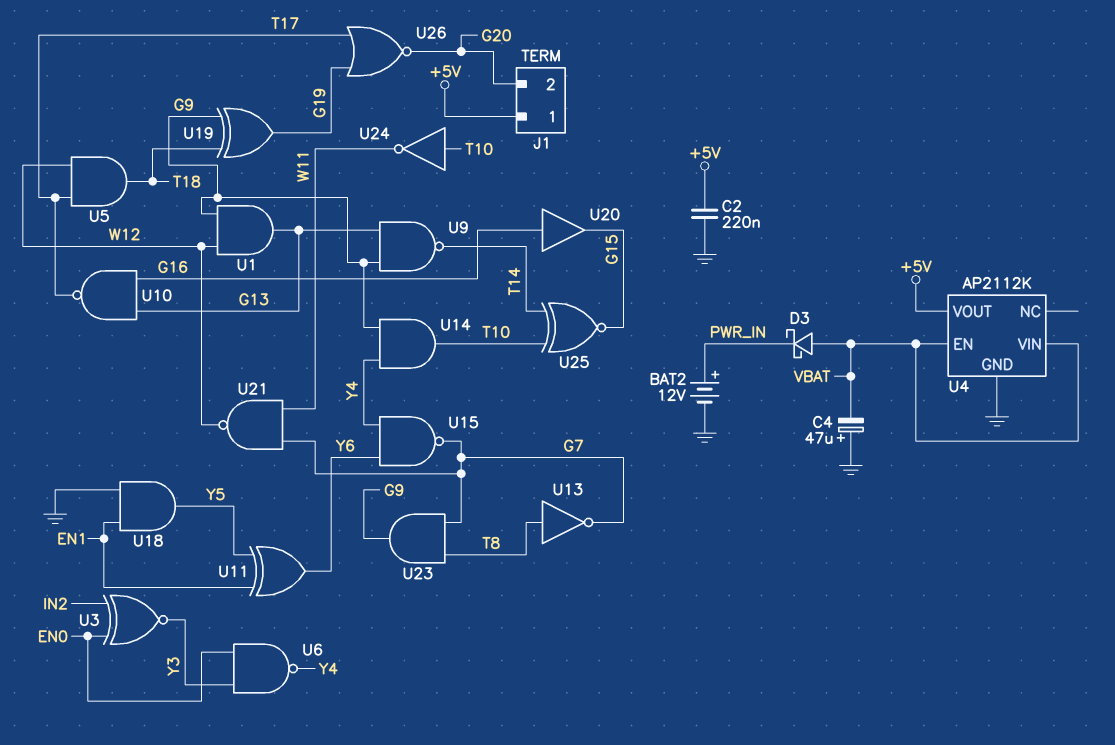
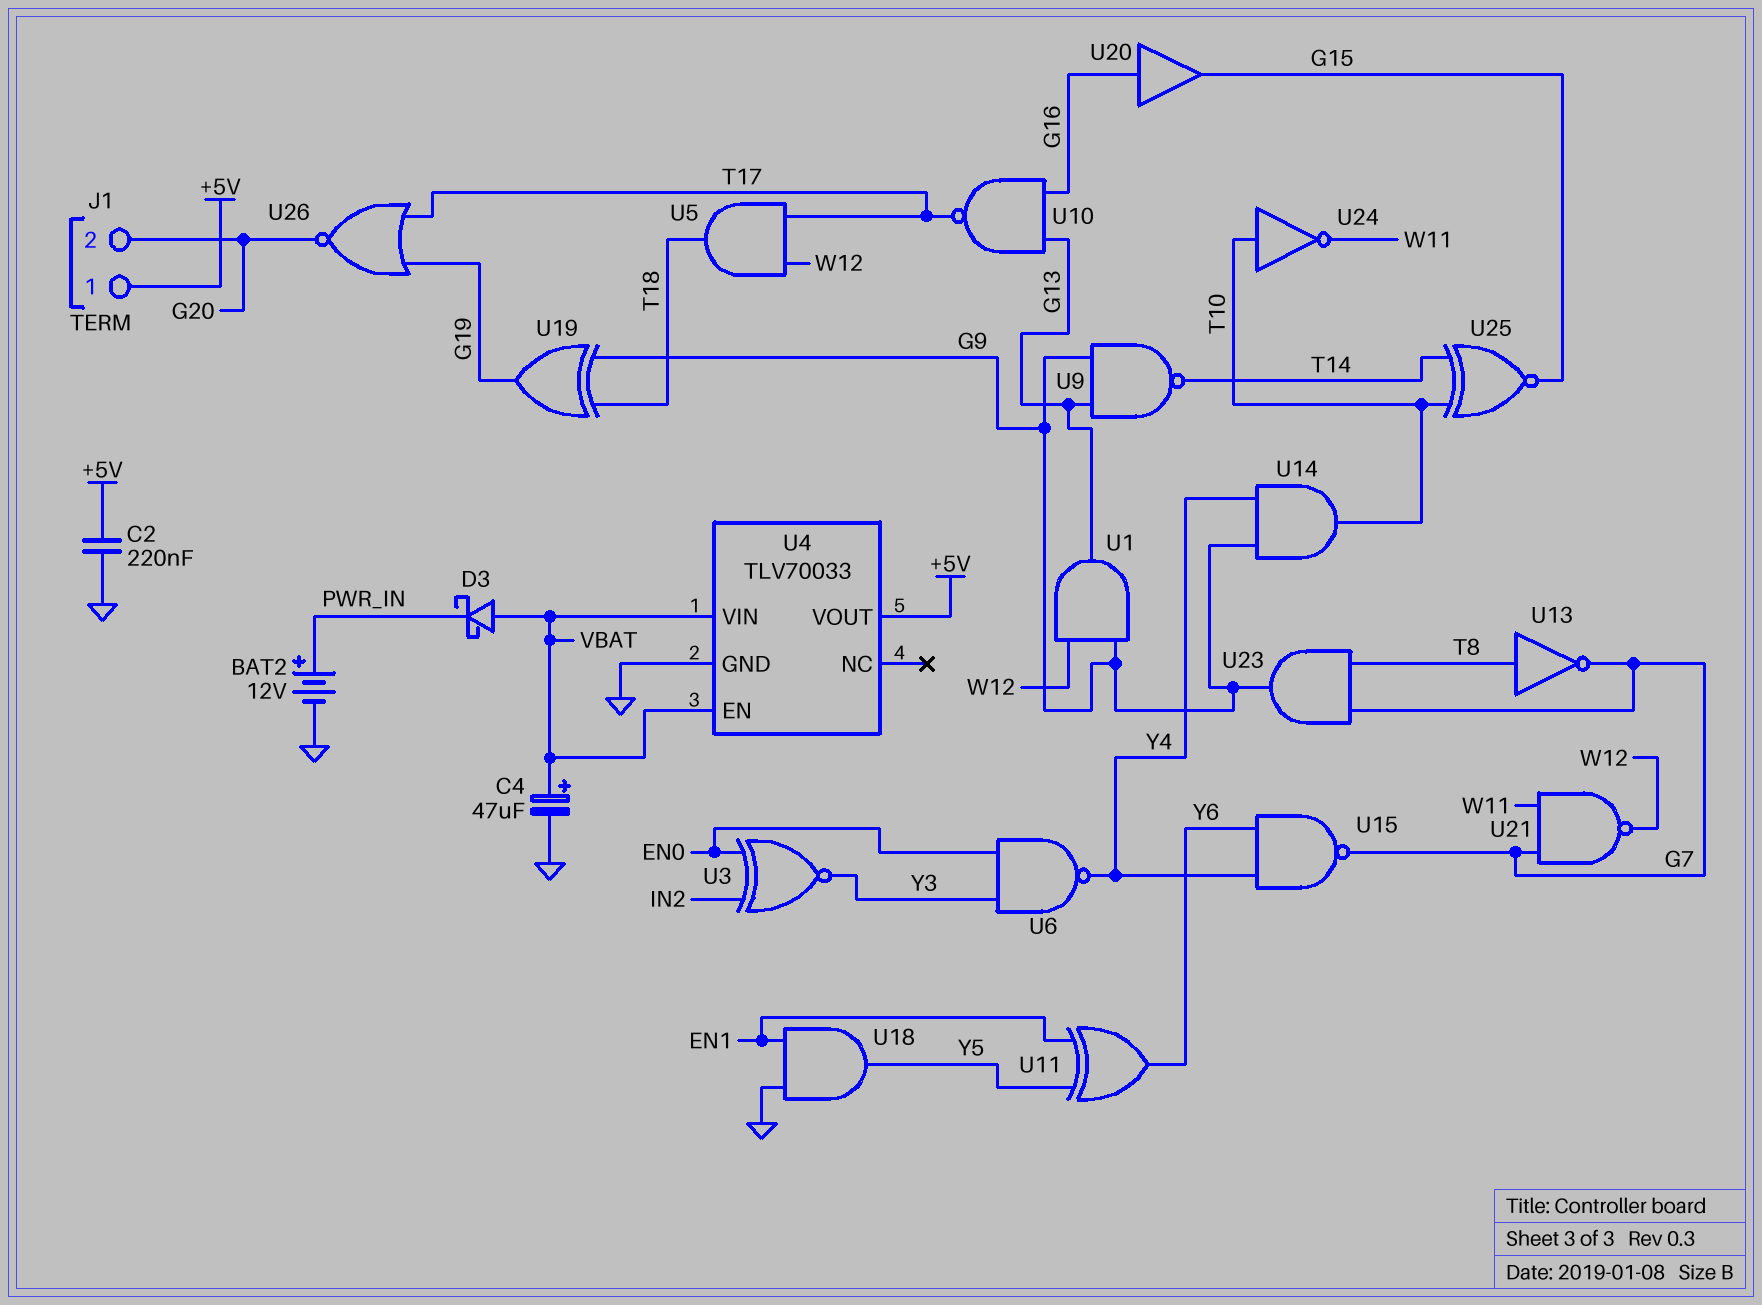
C4: 47uF (plus GND, minus VBAT) -> 47uF (plus VBAT, minus GND)
U4: AP2112K -> TLV70033

